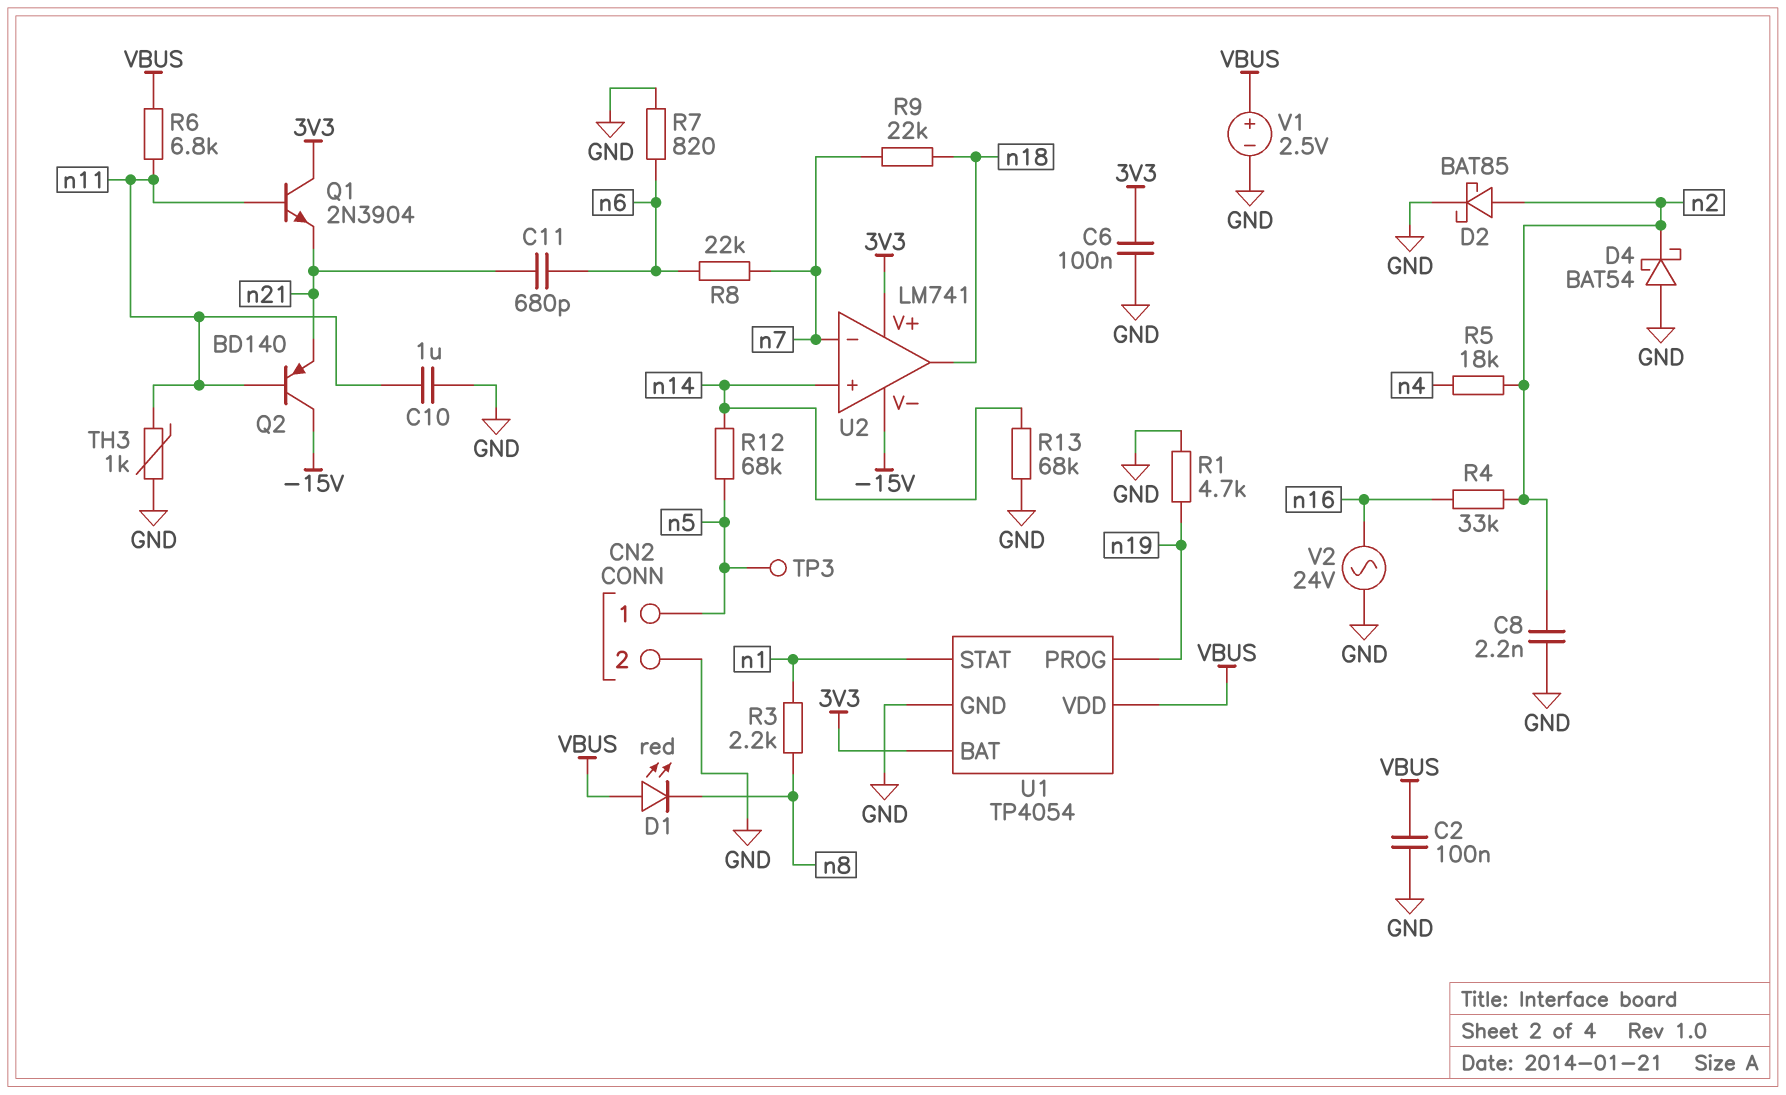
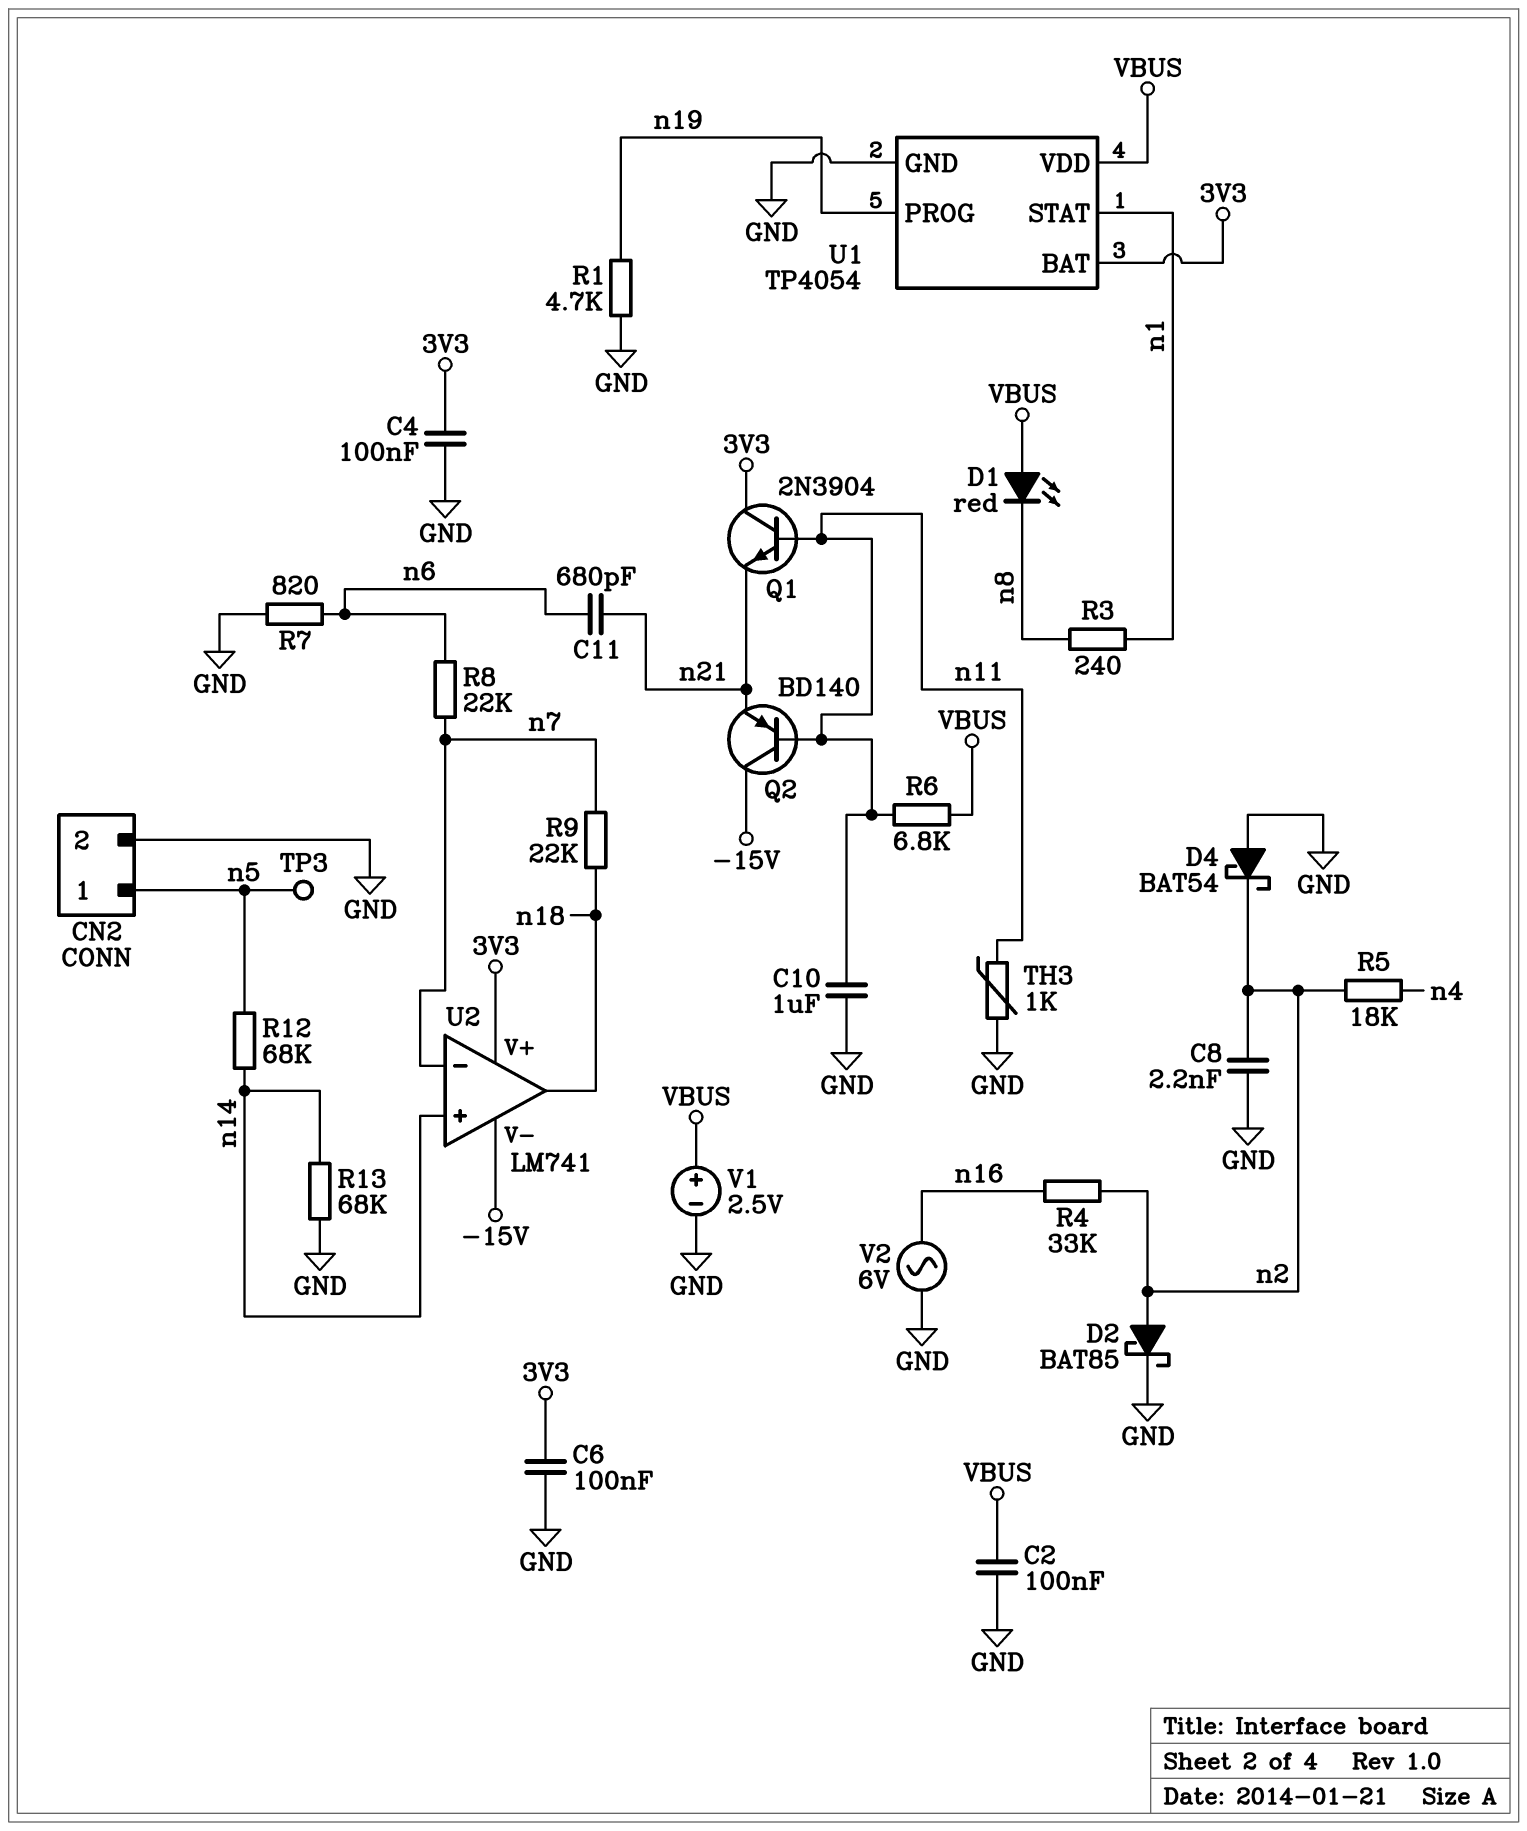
C4: none -> 100nF (3V3, GND)
R3: 2.2k (n1, n8) -> 240 (n1, n8)
V2: AC 24V (GND, n16) -> AC 6V (GND, n16)

